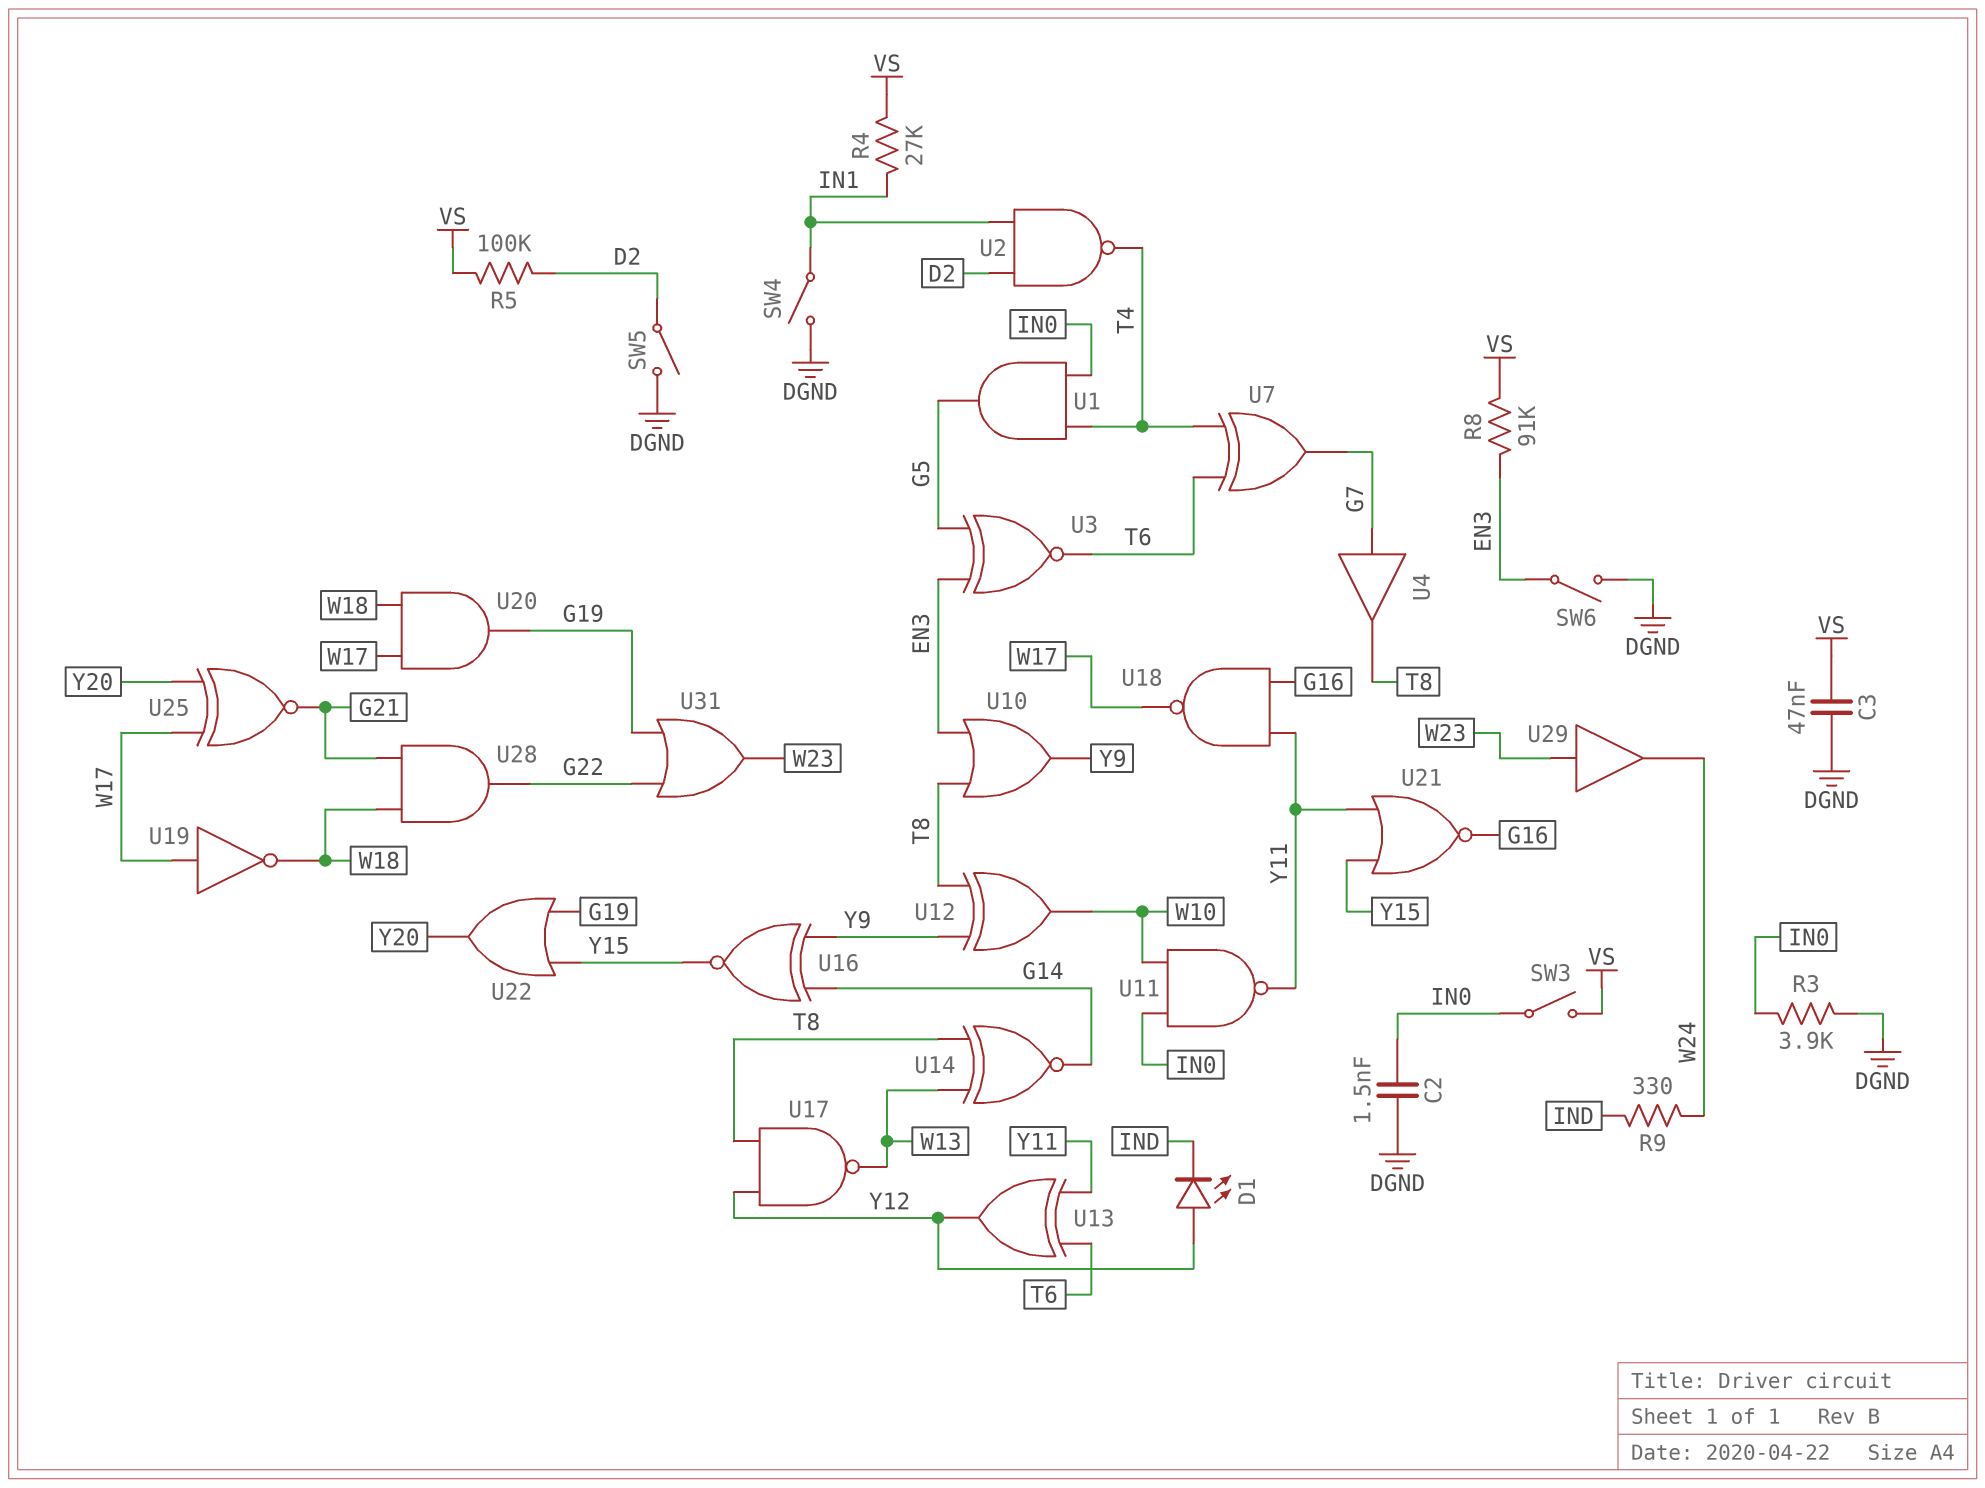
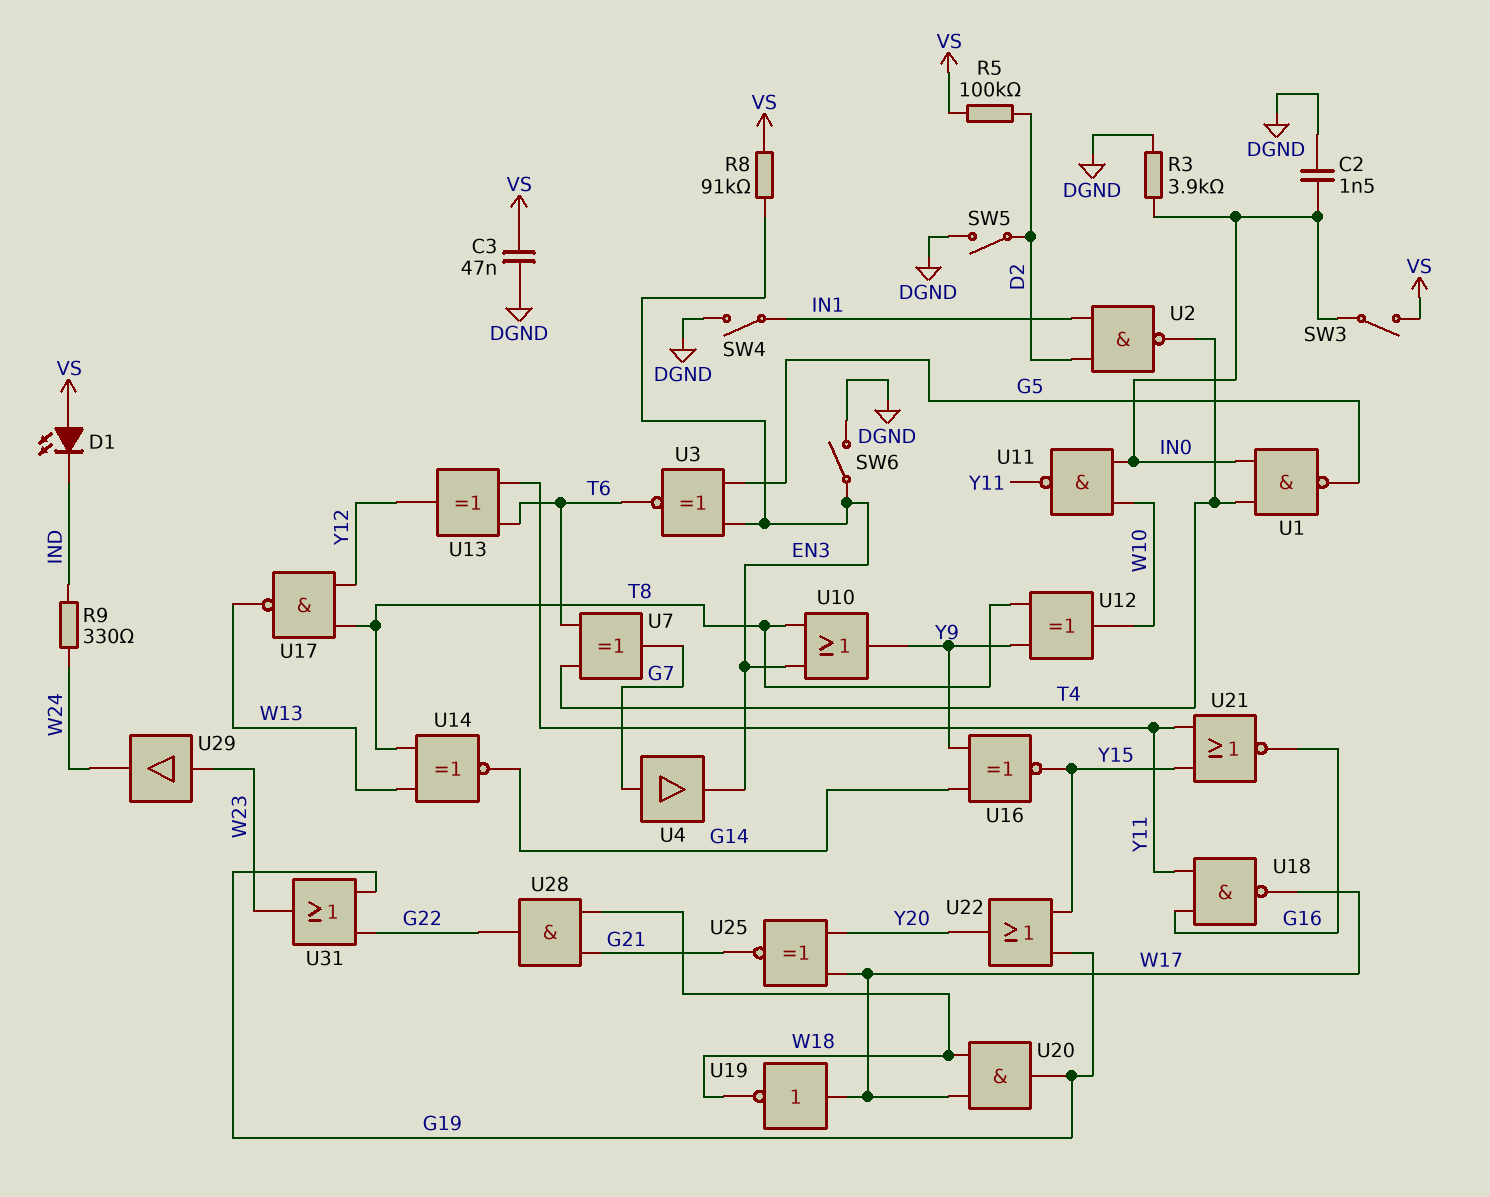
D1: LED (A Y12, K IND) -> LED (A VS, K IND)
R4: 27k (IN1, VS) -> none
U1: AND (in IN0, in T4, out G5) -> NAND (in IN0, in T4, out G5)
U4: buffer (in G7, out T8) -> buffer (in G7, out EN3)

